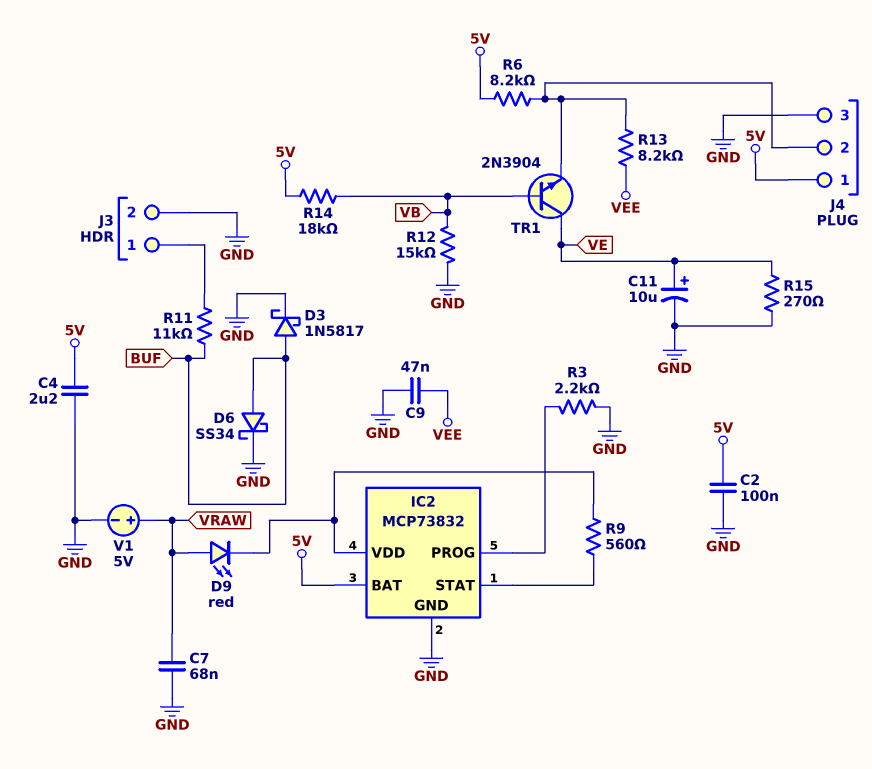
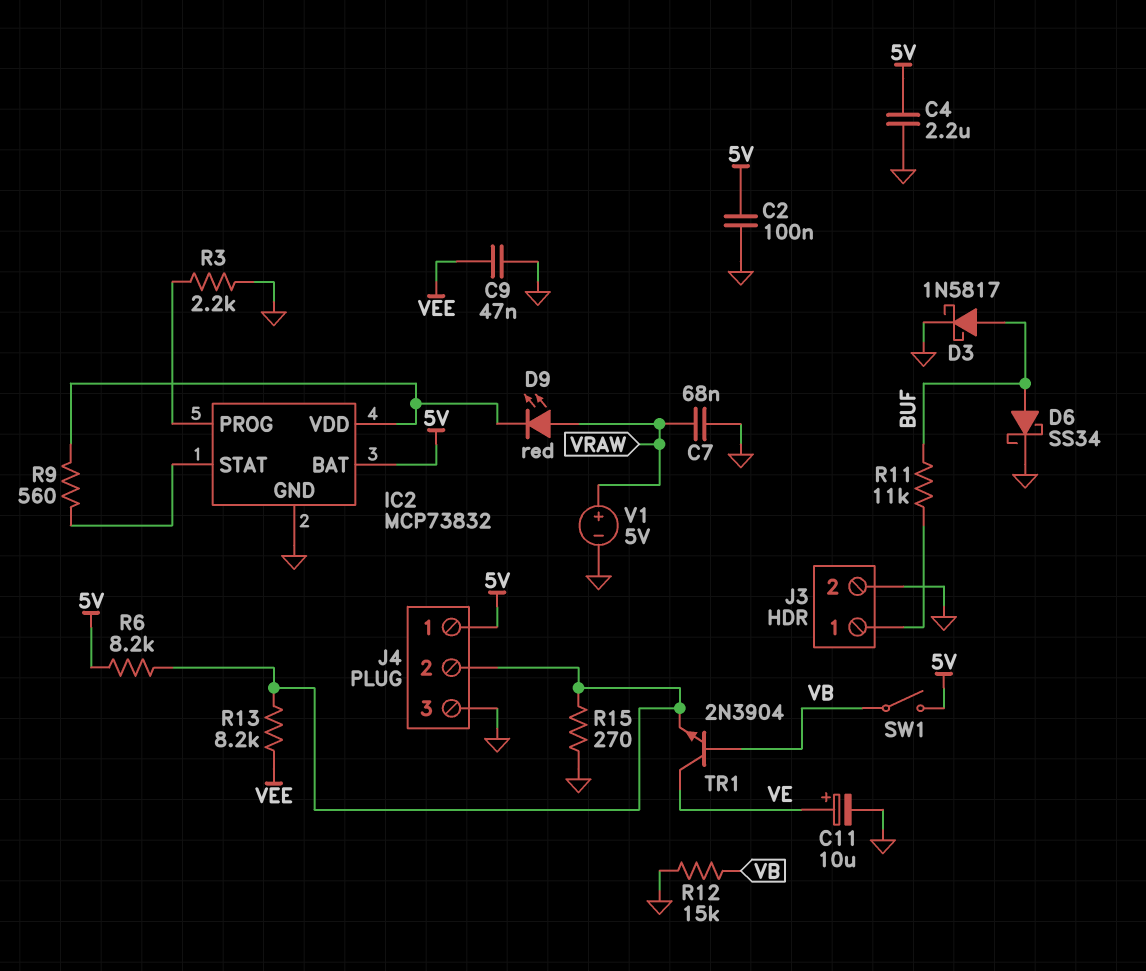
R14: 18k (5V, VB) -> none
R15: 270 (GND, VE) -> 270 (GND, J4/2)
SW1: none -> switch (5V, VB)

